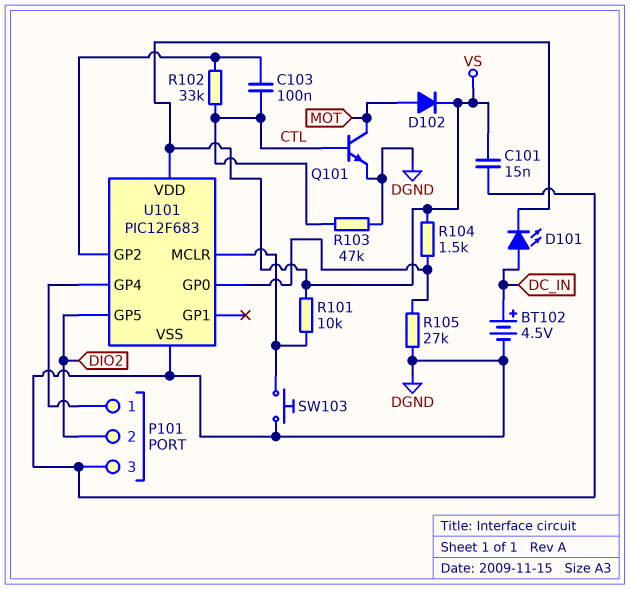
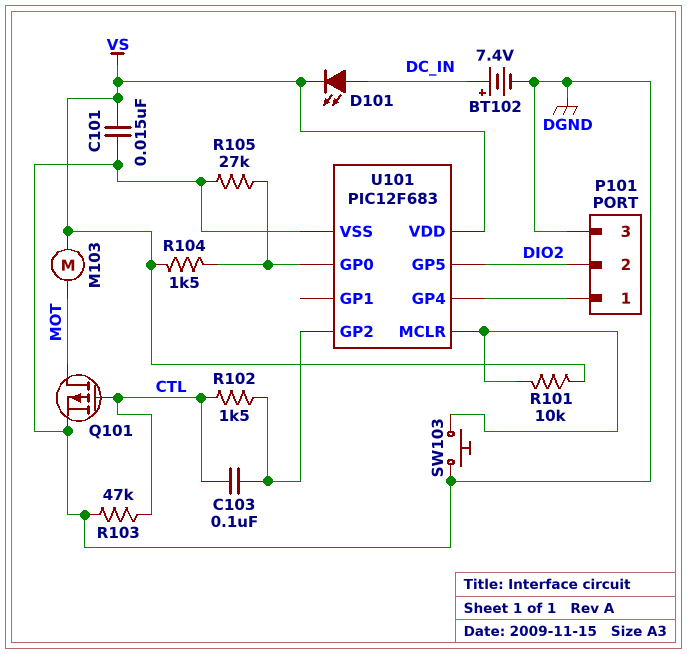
BT102: 4.5V (plus DC_IN, minus DGND) -> 7.4V (plus DC_IN, minus DGND)
D102: diode (A MOT, K VS) -> none
M103: none -> motor (MOT, VS)
Q101: NPN (B CTL, C MOT, E DGND) -> PMOS (G CTL, D MOT, S DGND)
R102: 33k (CTL, U101/GP2) -> 1.5k (CTL, U101/GP2)

